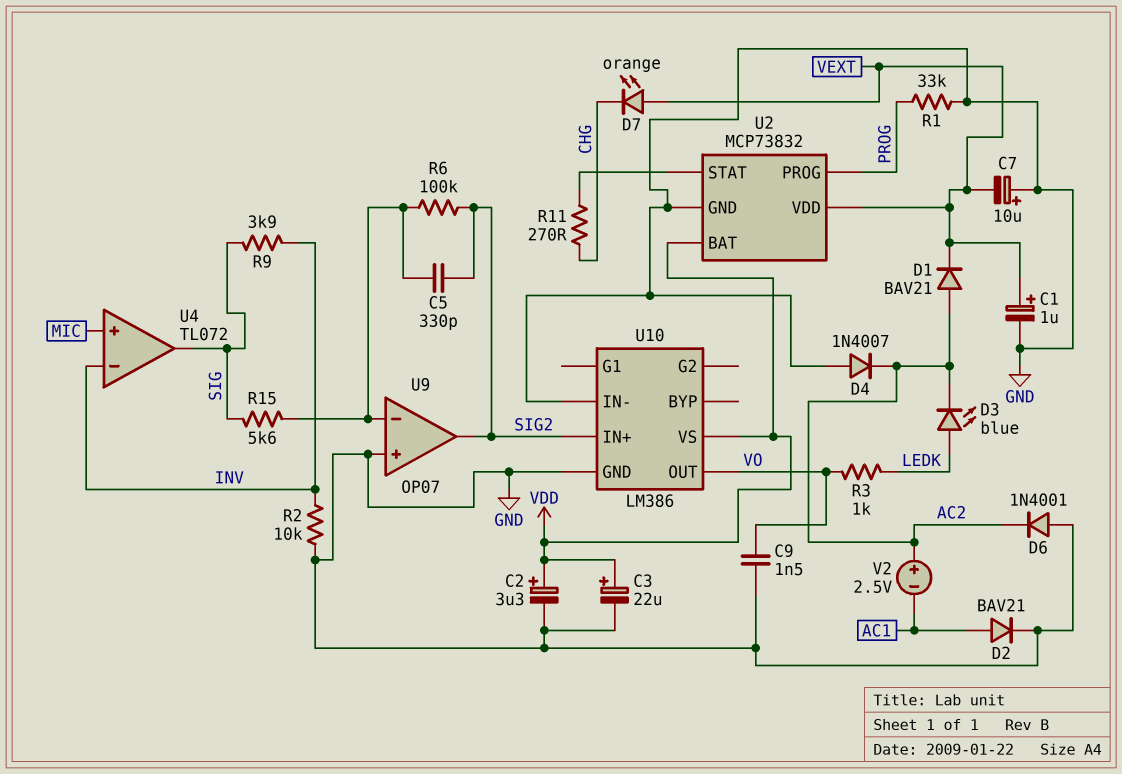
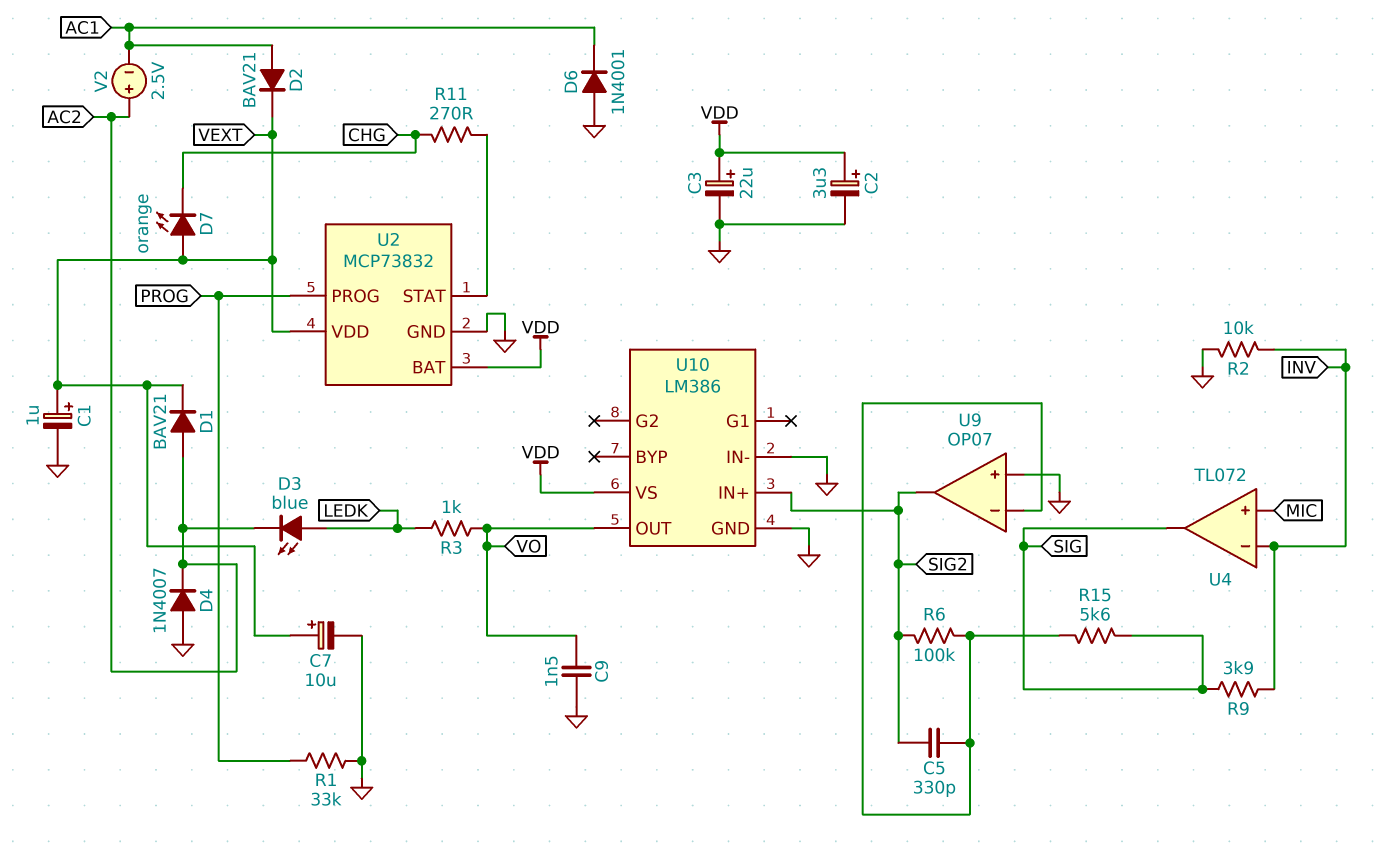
C7: 10uF (plus GND, minus VEXT) -> 10uF (plus VEXT, minus GND)
D2: diode BAV21 (A AC1, K GND) -> diode BAV21 (A AC1, K VEXT)
D6: diode 1N4001 (A GND, K AC2) -> diode 1N4001 (A GND, K AC1)

